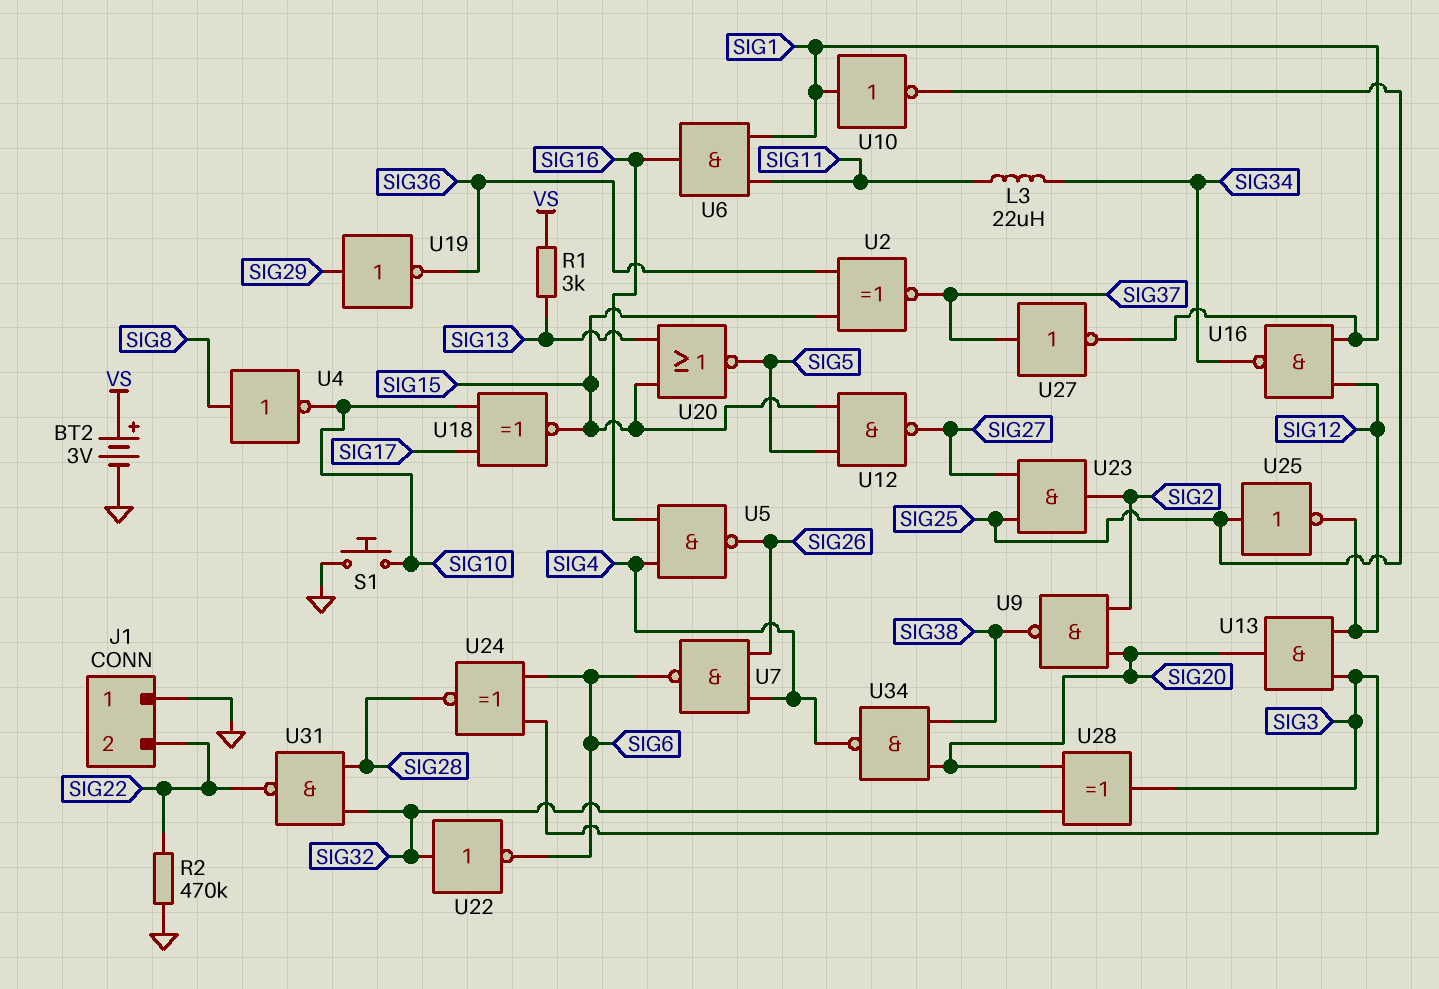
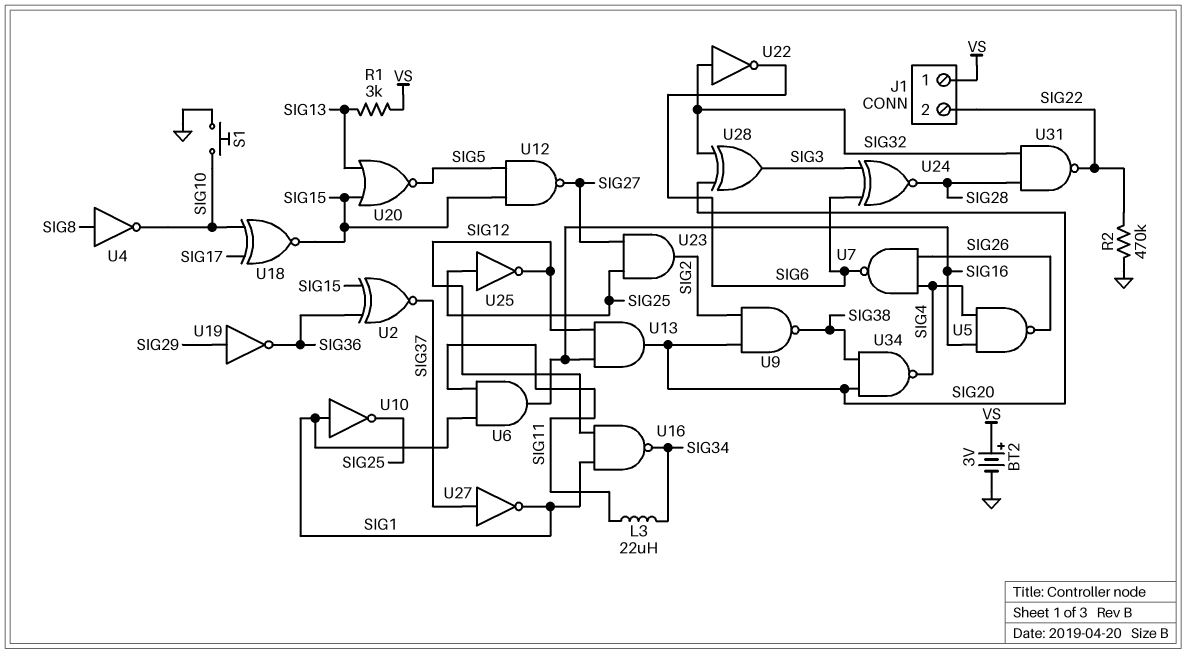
J1 pin 1: GND -> VS
U13: AND (in SIG3, in SIG12, out SIG20) -> AND (in SIG12, in SIG16, out SIG20)

